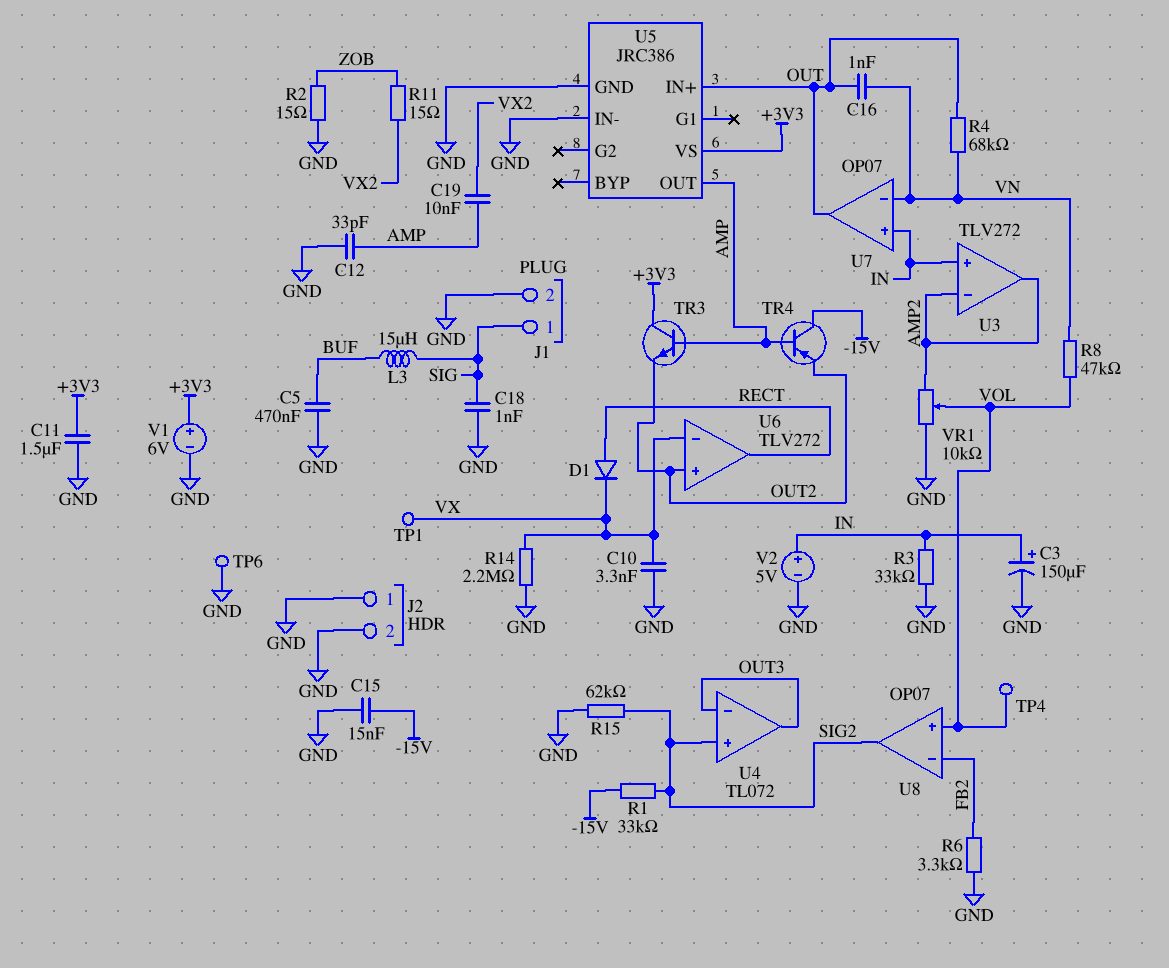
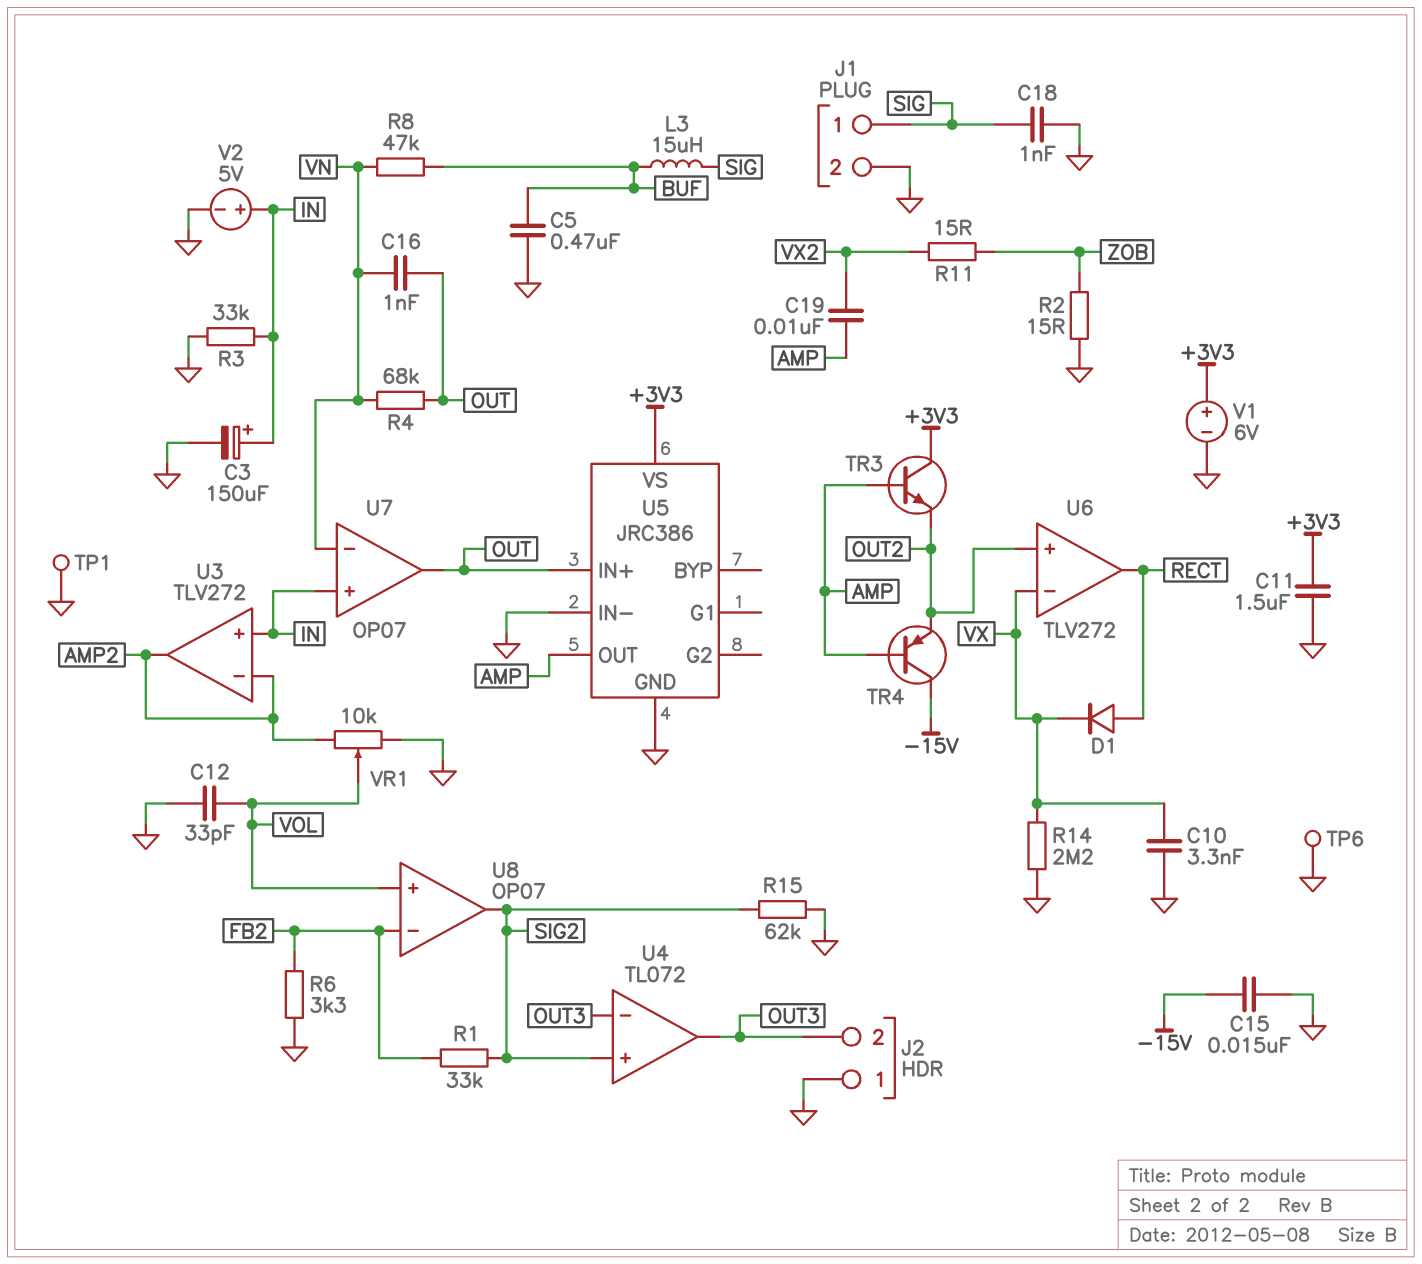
C12: 33pF (AMP, GND) -> 33pF (GND, VOL)
J2 pin 2: GND -> OUT3
R1: 33k (-15V, SIG2) -> 33k (FB2, SIG2)
R8: 47k (VN, VOL) -> 47k (BUF, VN)
TP1: test point (VX) -> test point (GND)
TP4: test point (VOL) -> none

